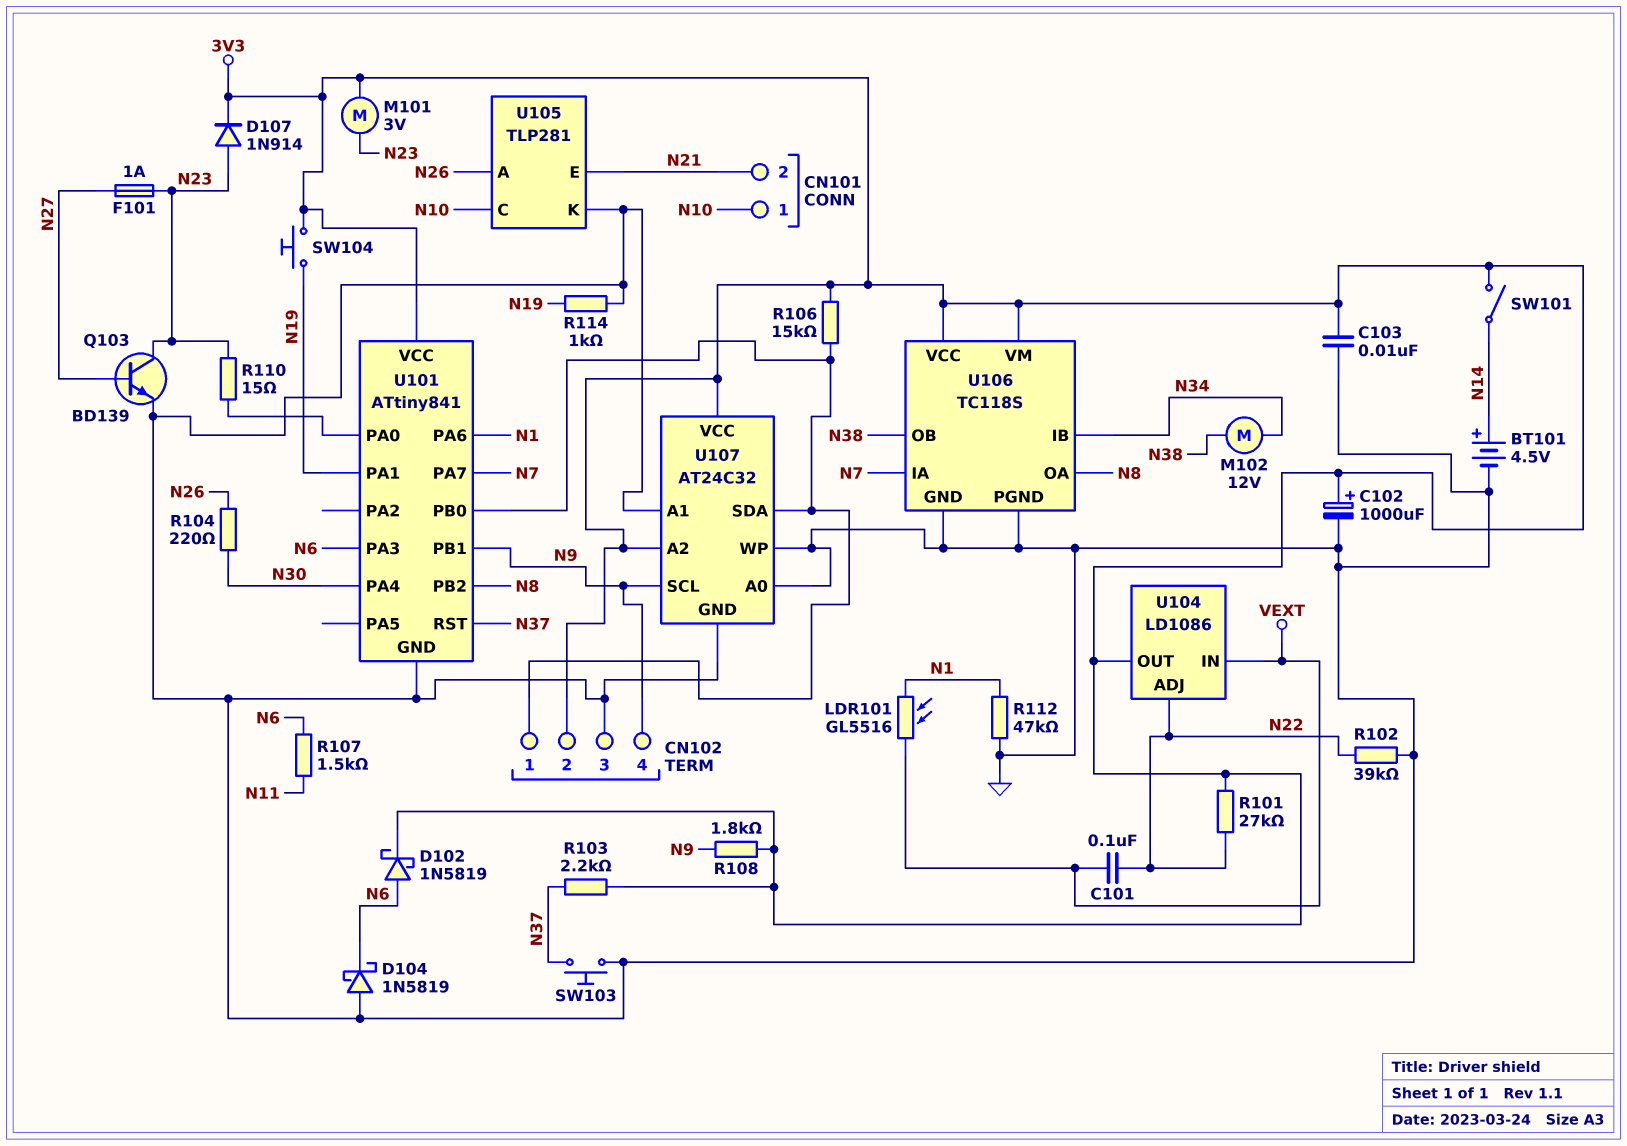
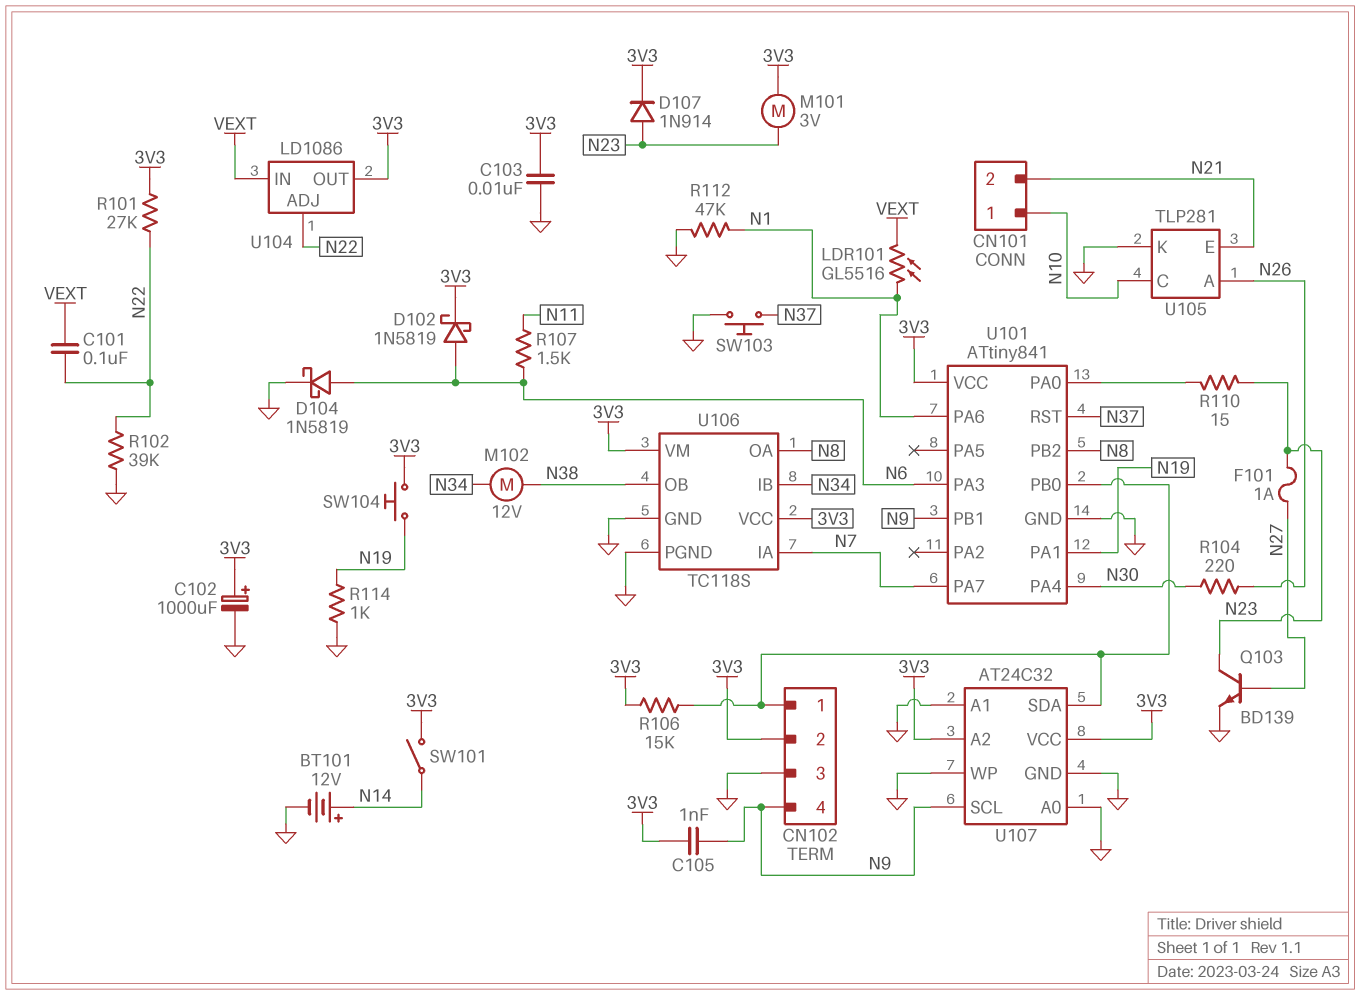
BT101: 4.5V (plus N14, minus GND) -> 12V (plus N14, minus GND)
C105: none -> 1nF (3V3, N9)
D104: schottky 1N5819 (A GND, K N6) -> schottky 1N5819 (A N6, K GND)
R103: 2.2k (3V3, N37) -> none
R108: 1.8k (3V3, N9) -> none

